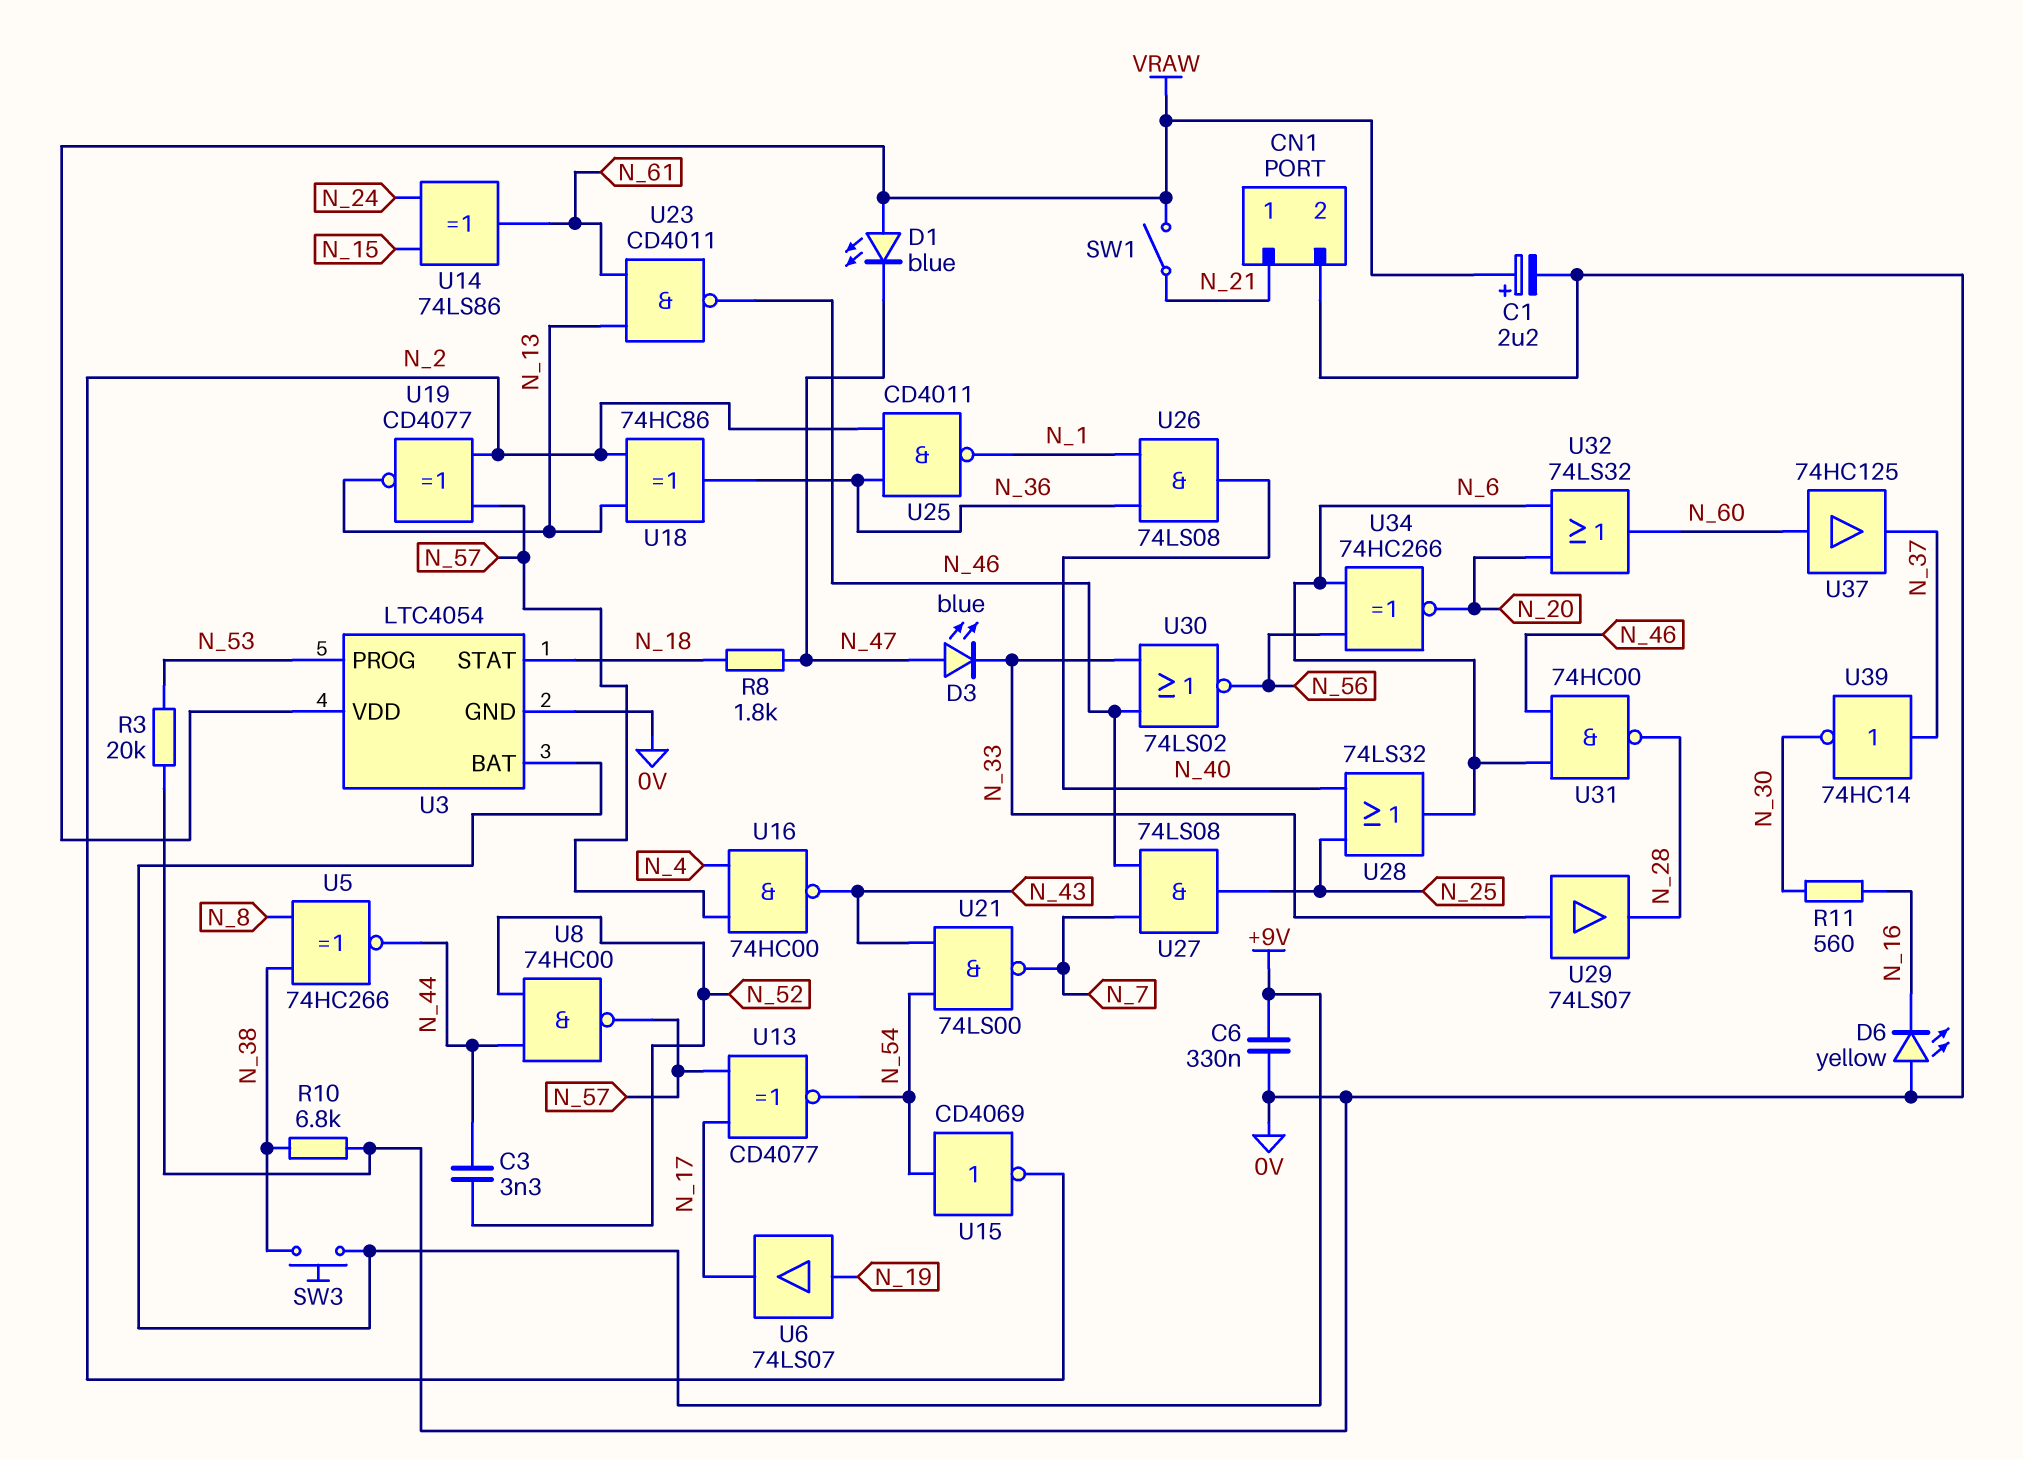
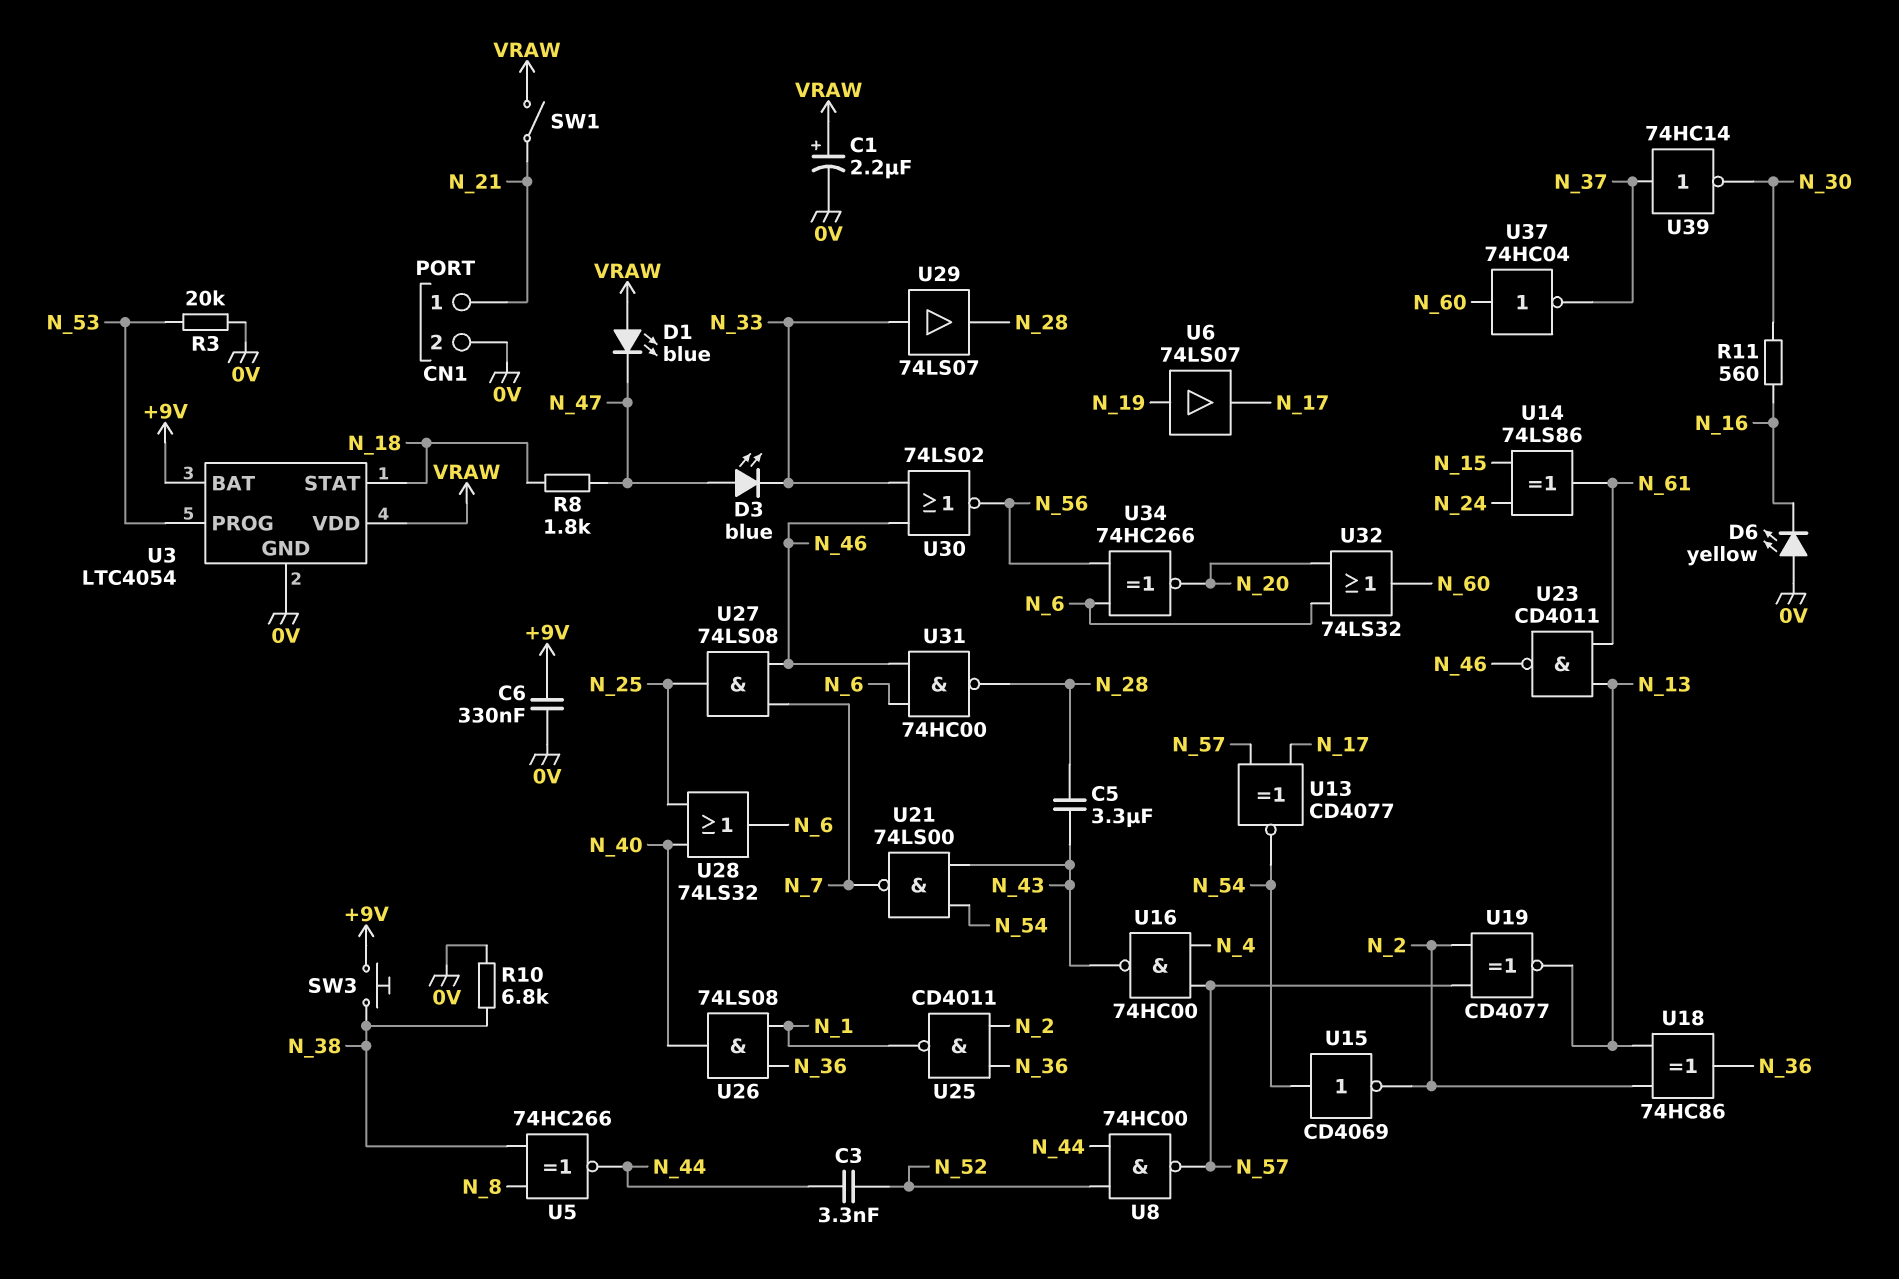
C5: none -> 3.3uF (N_28, N_43)
U37: buffer 74HC125 (in N_60, out N_37) -> NOT 74HC04 (in N_60, out N_37)

